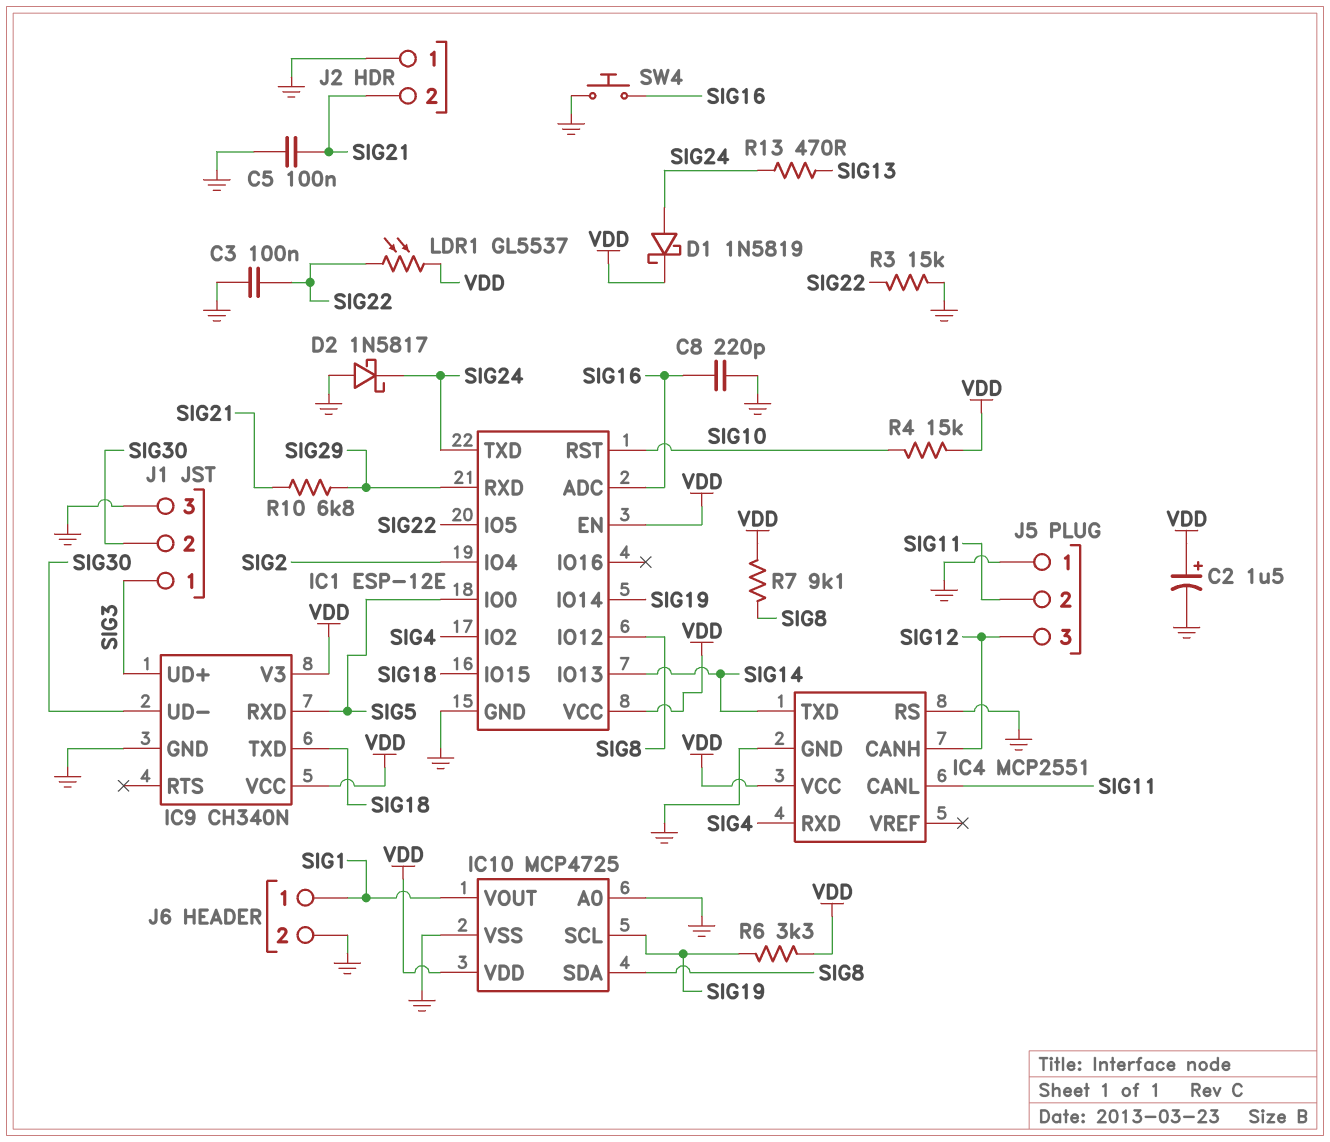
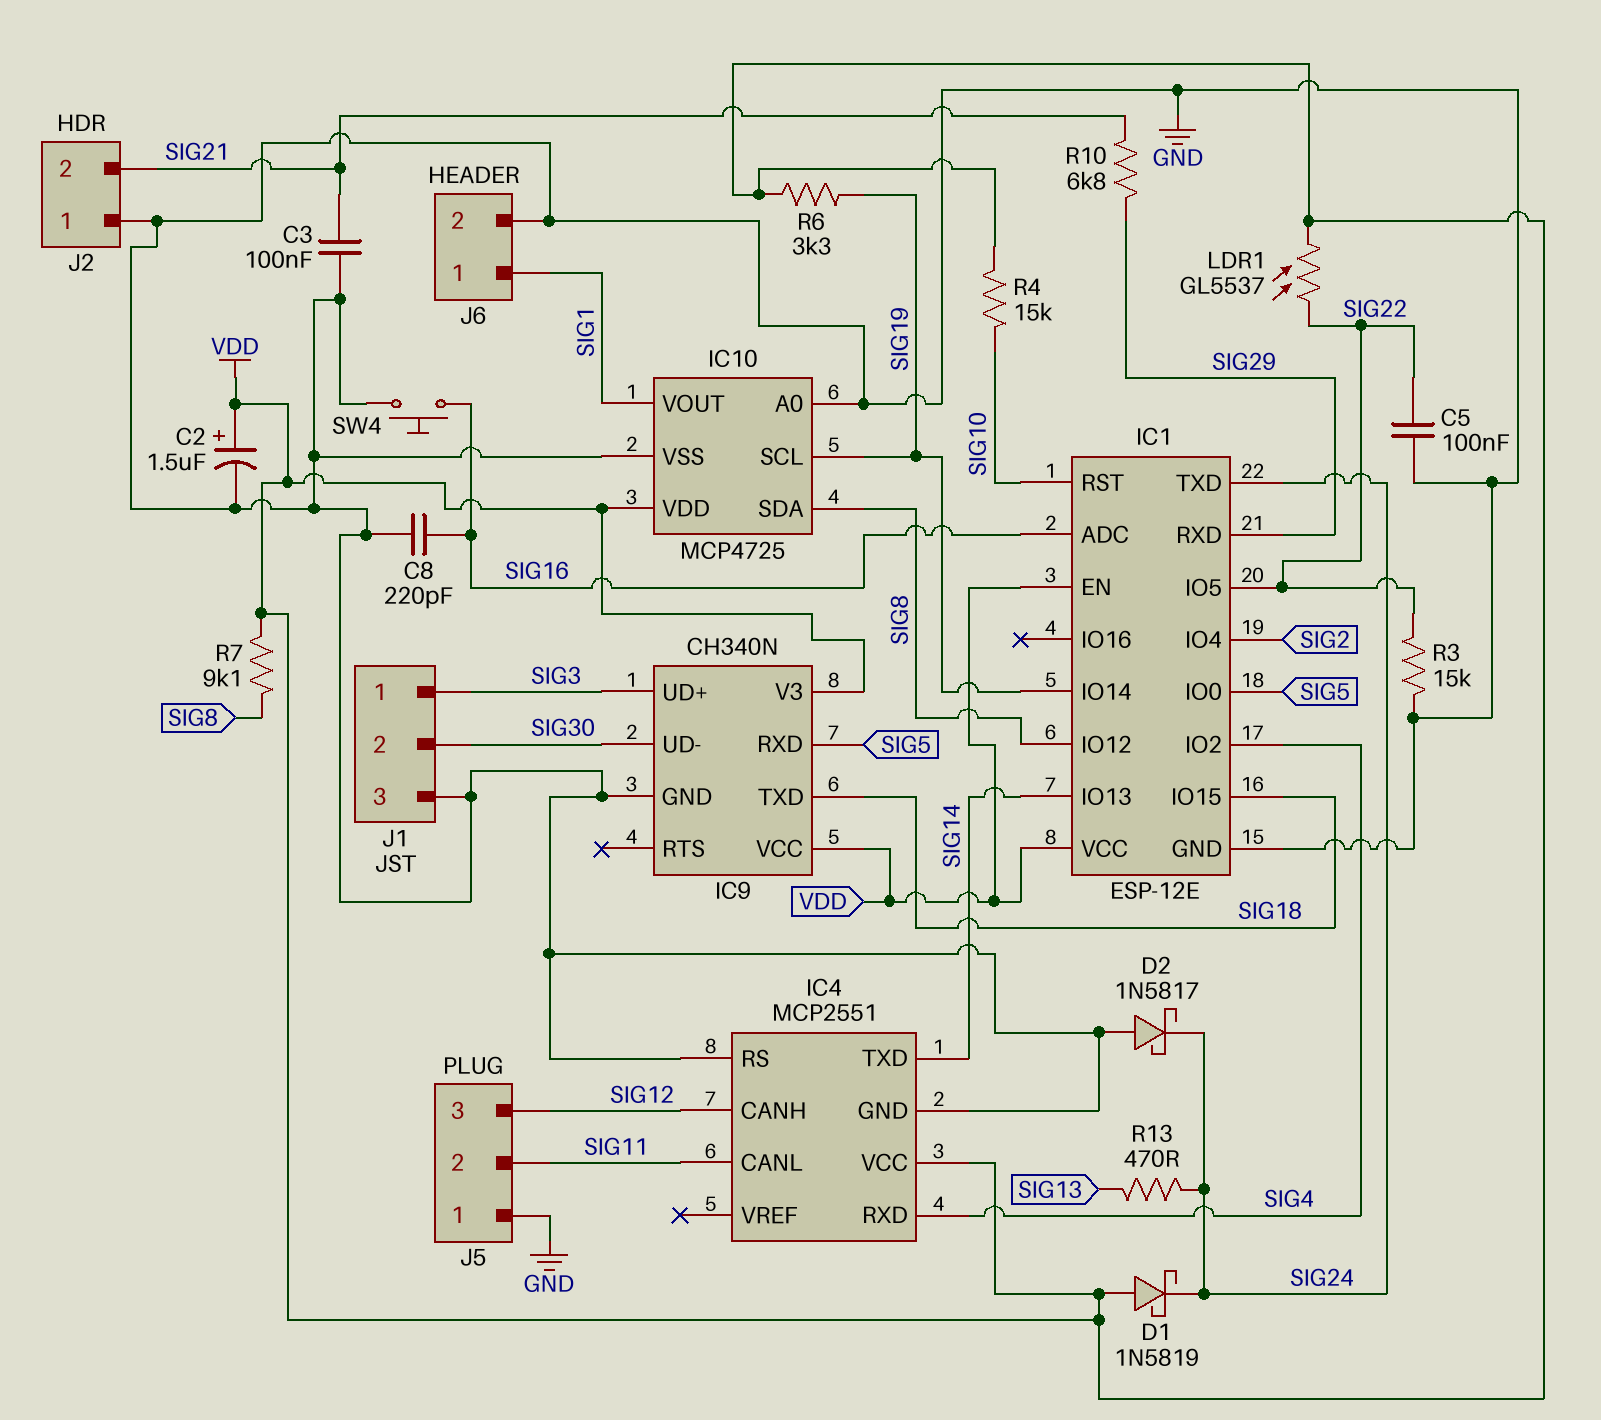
C3: 100nF (GND, SIG22) -> 100nF (GND, SIG21)
C5: 100nF (GND, SIG21) -> 100nF (GND, SIG22)
D1: schottky 1N5819 (A SIG24, K VDD) -> schottky 1N5819 (A VDD, K SIG24)

